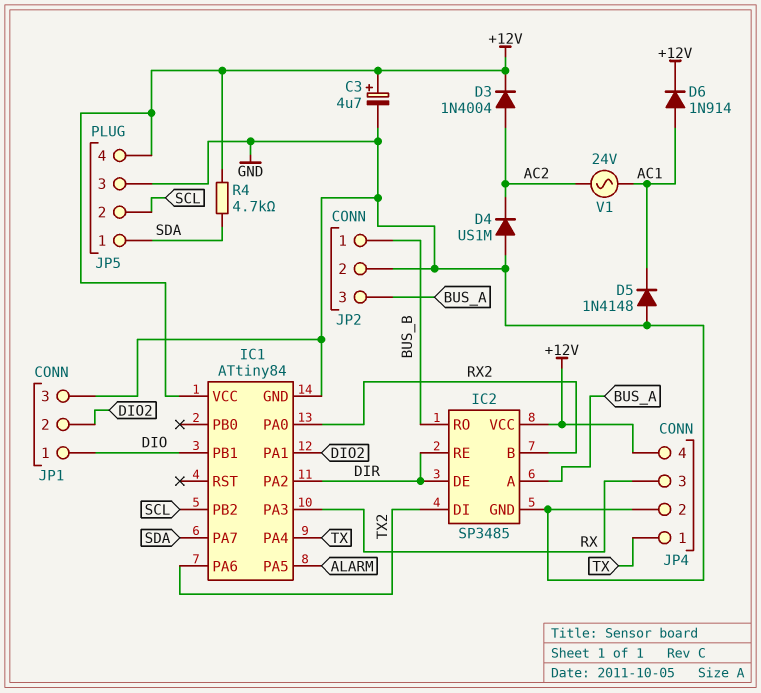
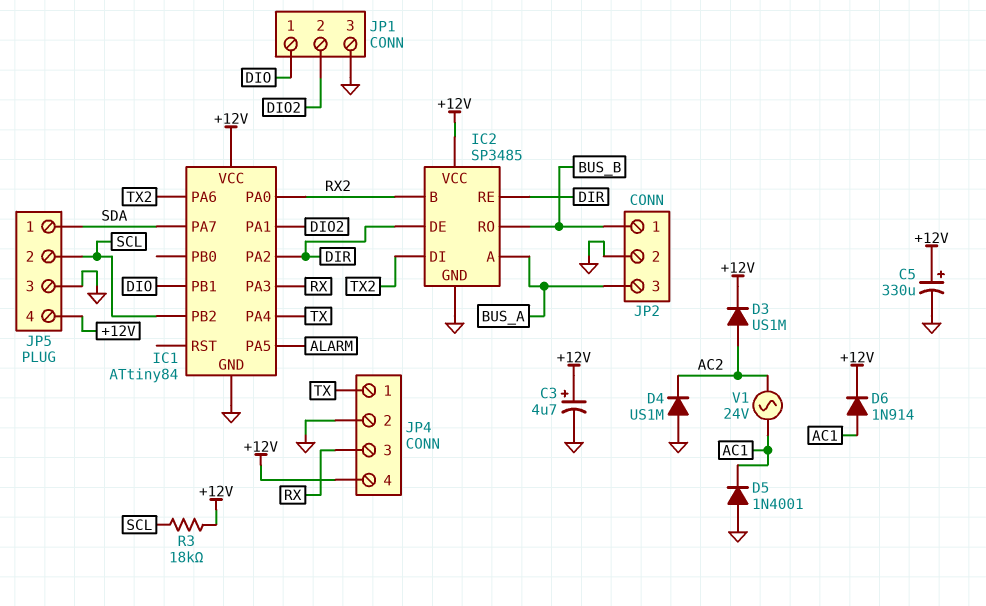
C5: none -> 330uF (plus +12V, minus GND)
D3: diode 1N4004 (A AC2, K +12V) -> diode US1M (A AC2, K +12V)
D5: diode 1N4148 (A GND, K AC1) -> diode 1N4001 (A GND, K AC1)
R3: none -> 18k (+12V, SCL)
R4: 4.7k (+12V, SDA) -> none

